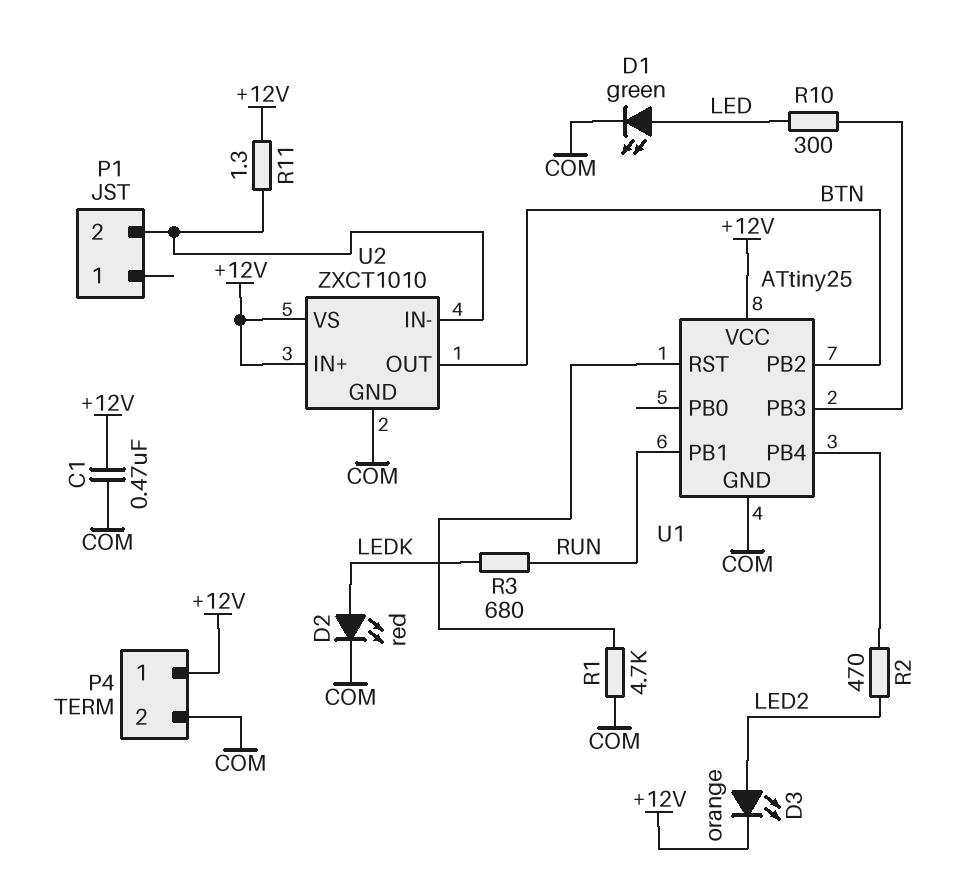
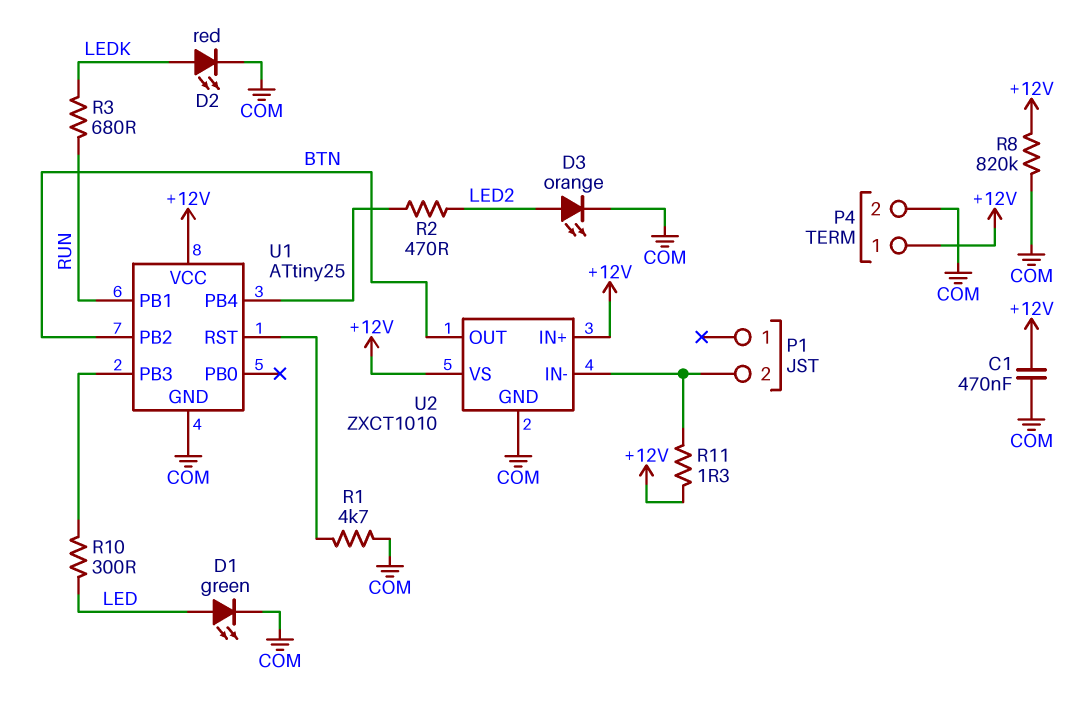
D3: LED orange (A LED2, K +12V) -> LED orange (A LED2, K COM)
R8: none -> 820k (+12V, COM)

